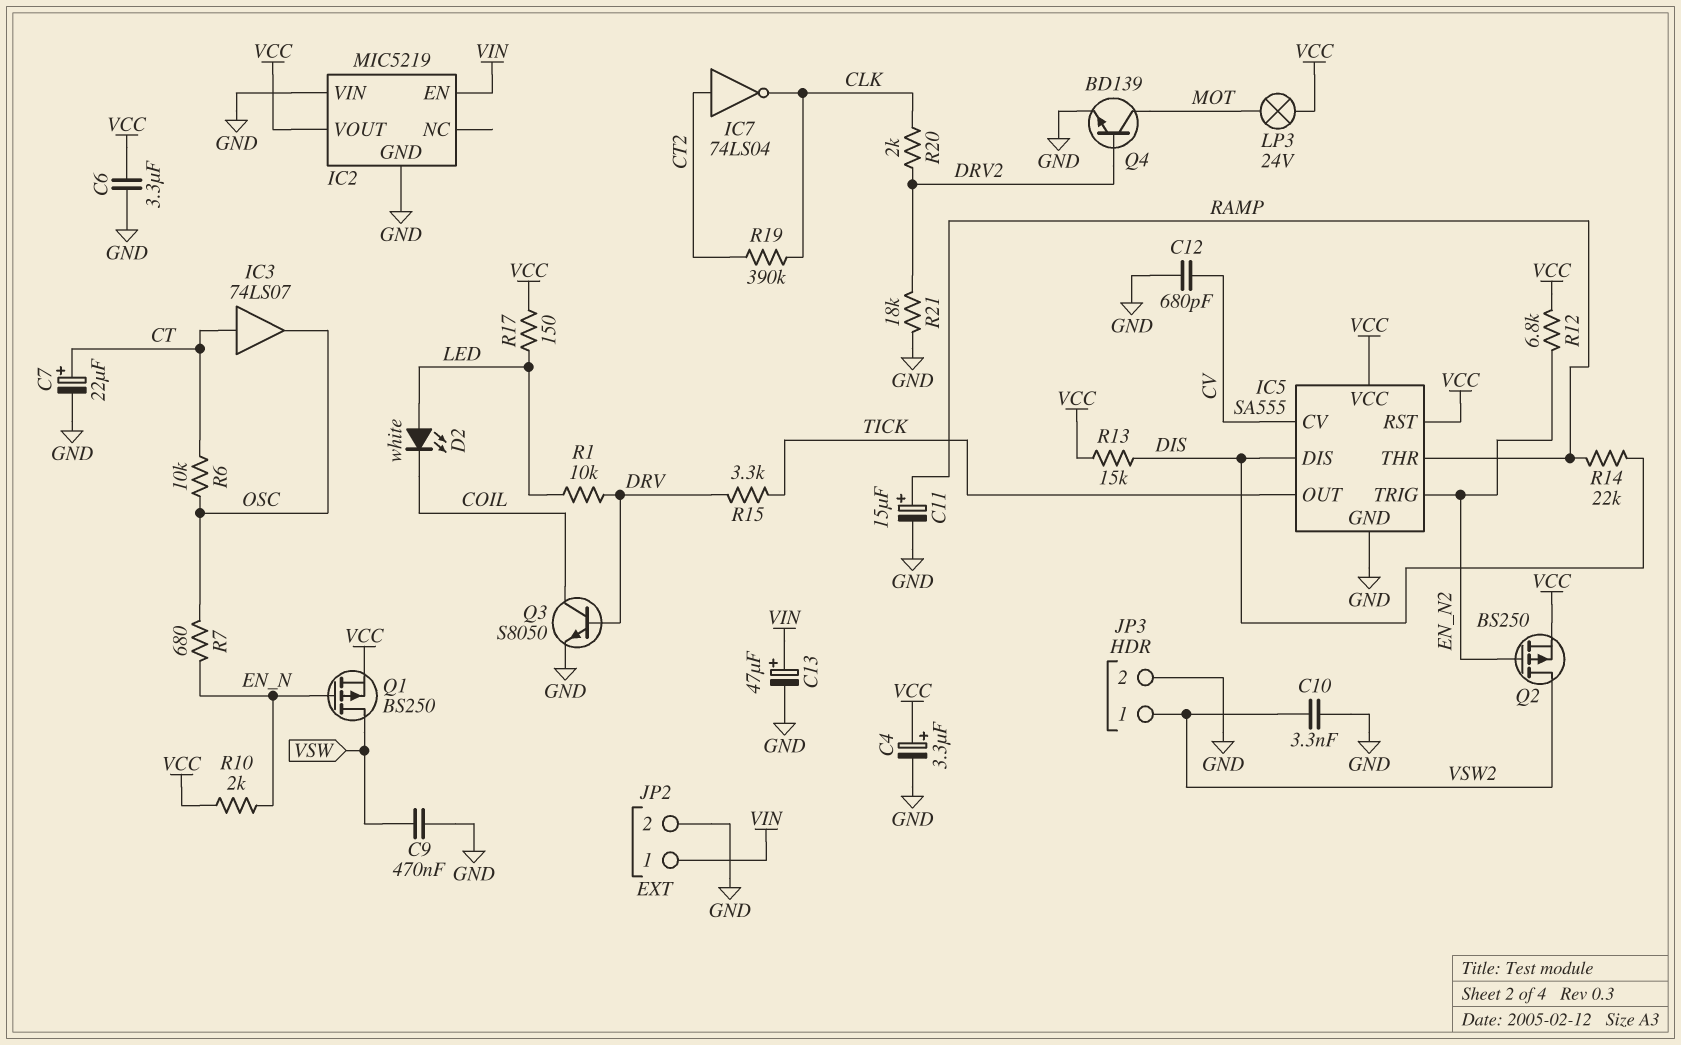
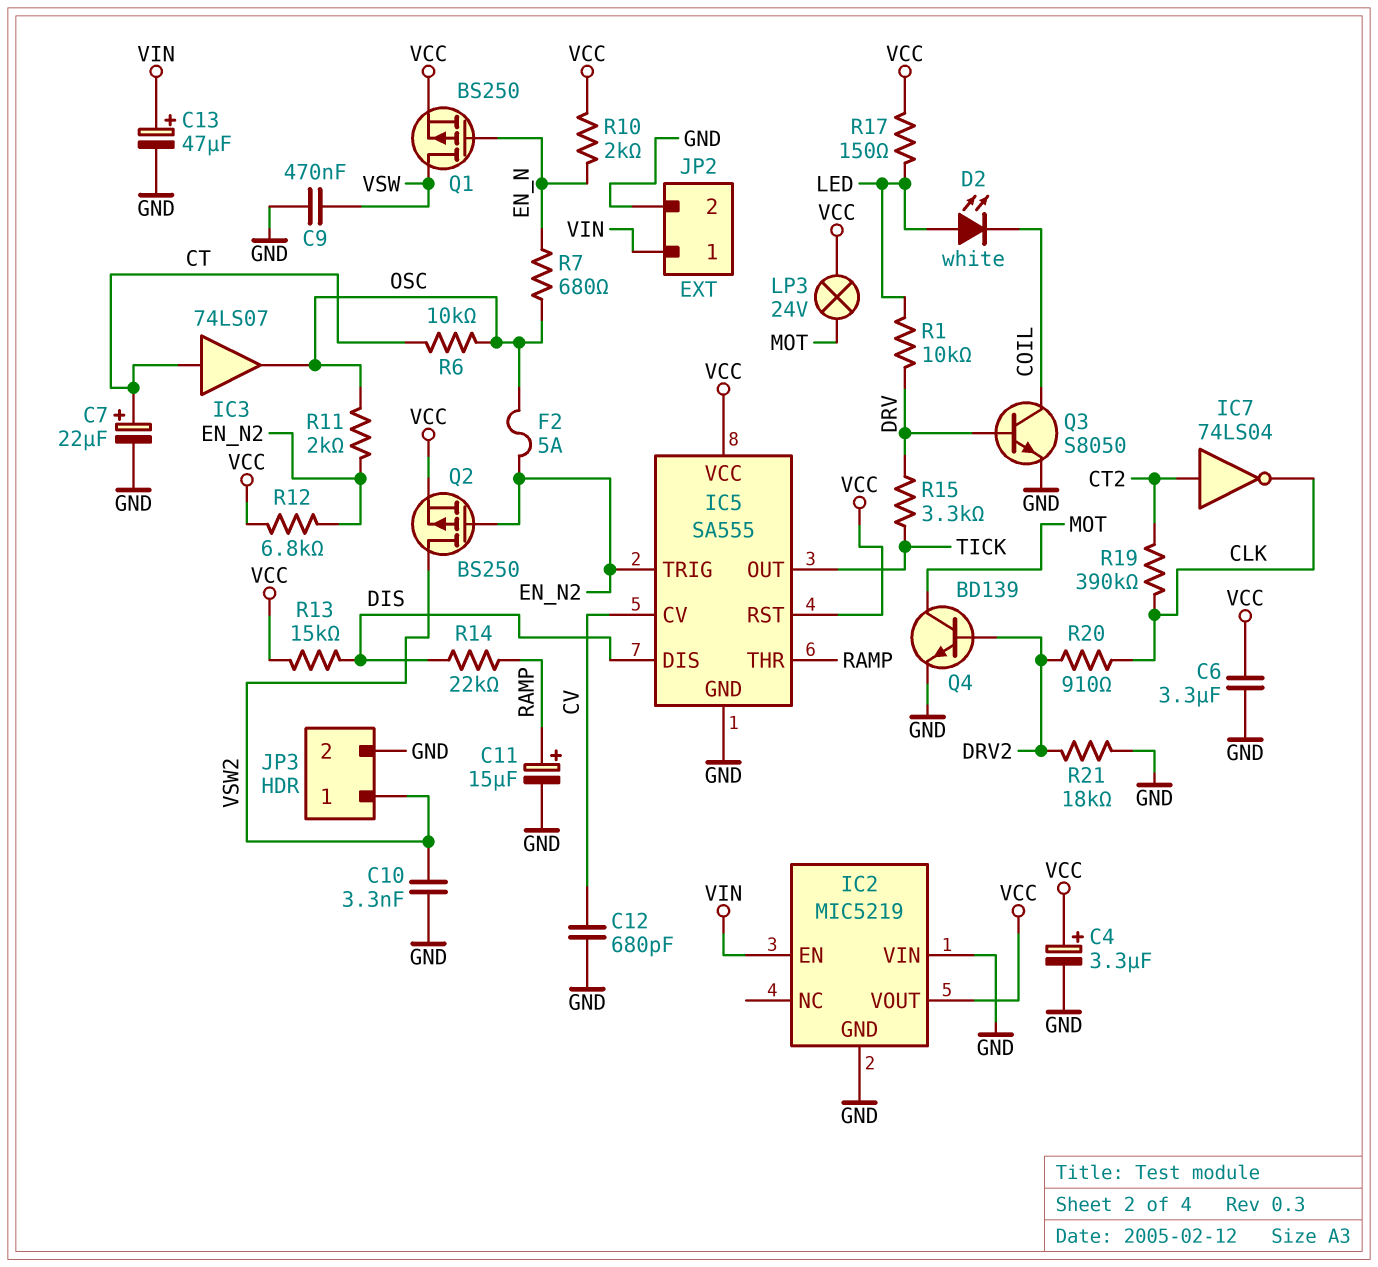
F2: none -> 5A (EN_N2, OSC)
R11: none -> 2k (EN_N2, OSC)
R20: 2k (CLK, DRV2) -> 910 (CLK, DRV2)

